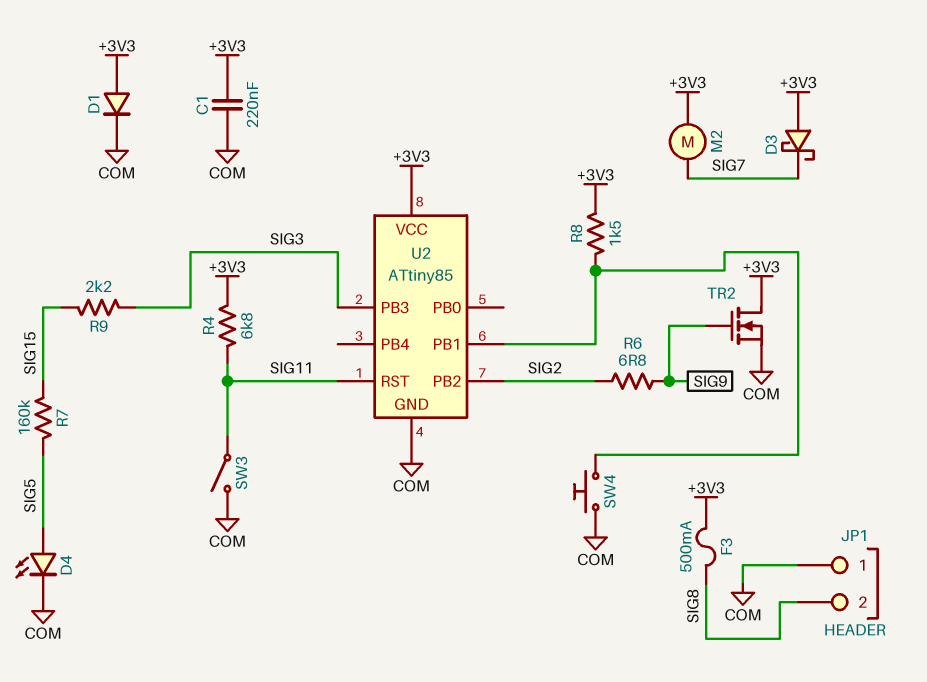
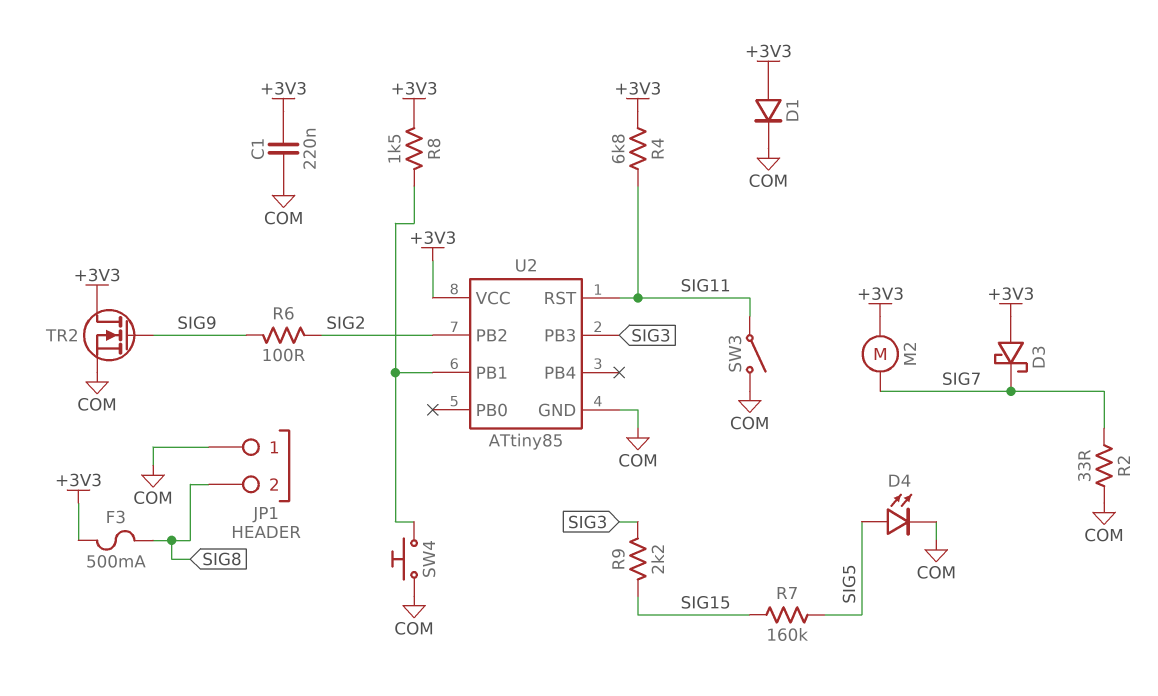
R2: none -> 33 (COM, SIG7)
R6: 6.8 (SIG2, SIG9) -> 100 (SIG2, SIG9)

